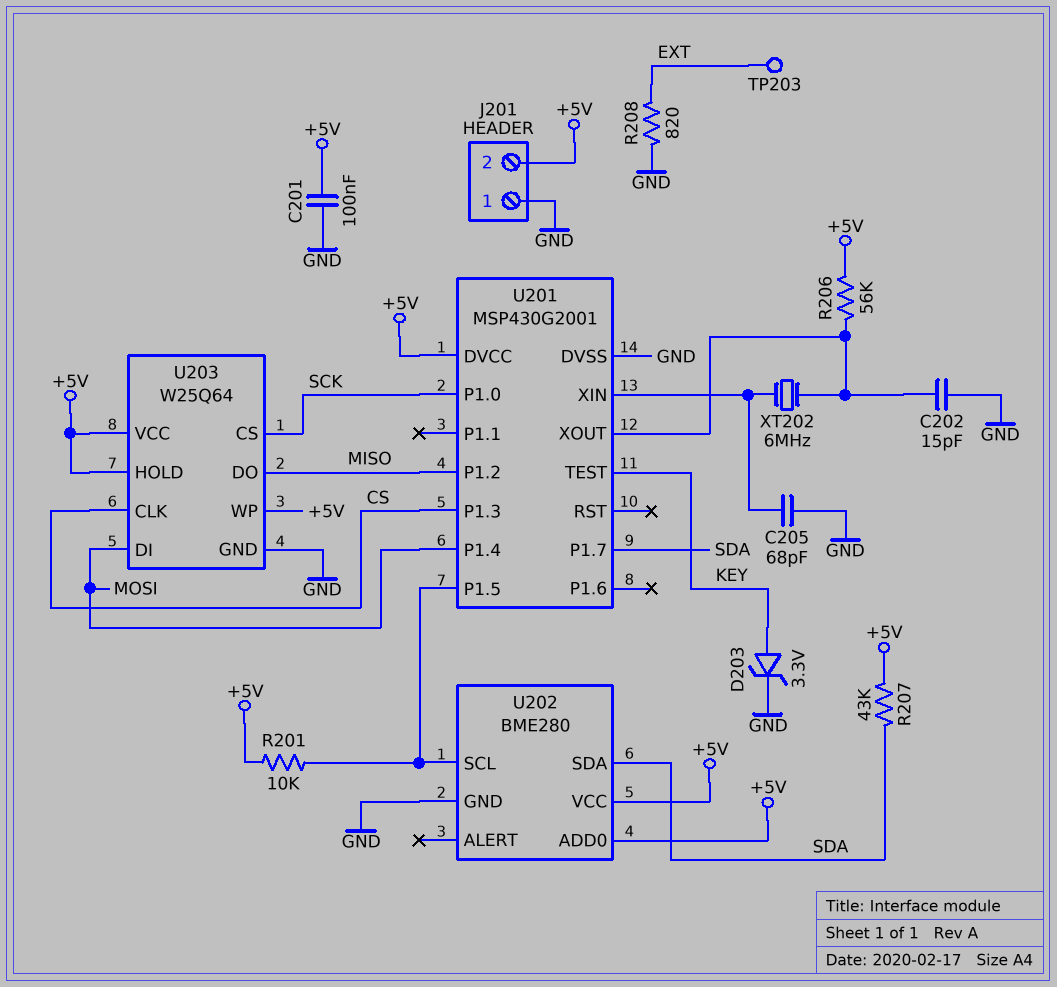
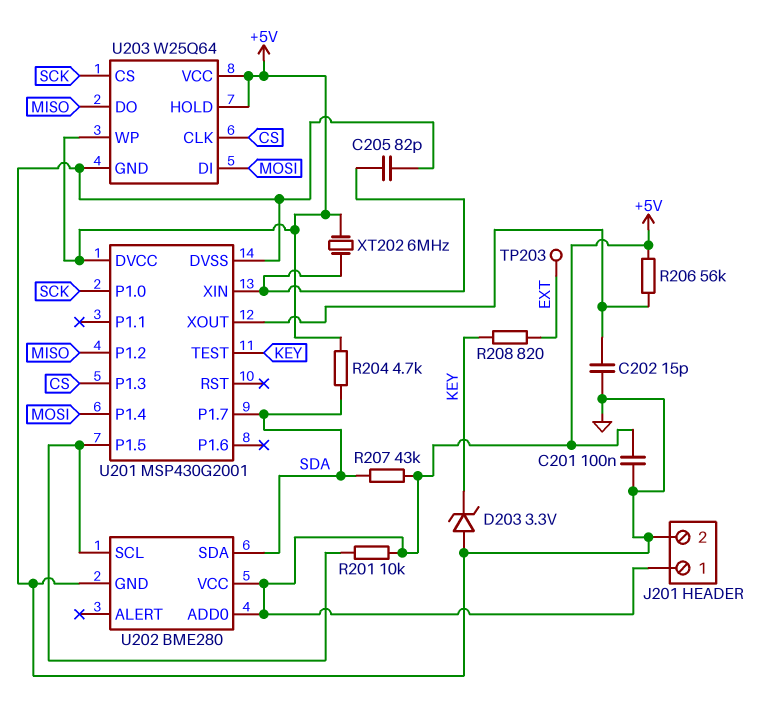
C205: 68pF (GND, U201/XIN) -> 82pF (GND, U201/XIN)
D203: zener 3.3V (A KEY, K GND) -> zener 3.3V (A GND, K KEY)
J201 pin 1: GND -> +5V
J201 pin 2: +5V -> GND
R204: none -> 4.7k (+5V, SDA)
R208: 820 (EXT, GND) -> 820 (EXT, KEY)
XT202: 6MHz (U201/XIN, U201/XOUT) -> 6MHz (+5V, U201/XIN)

